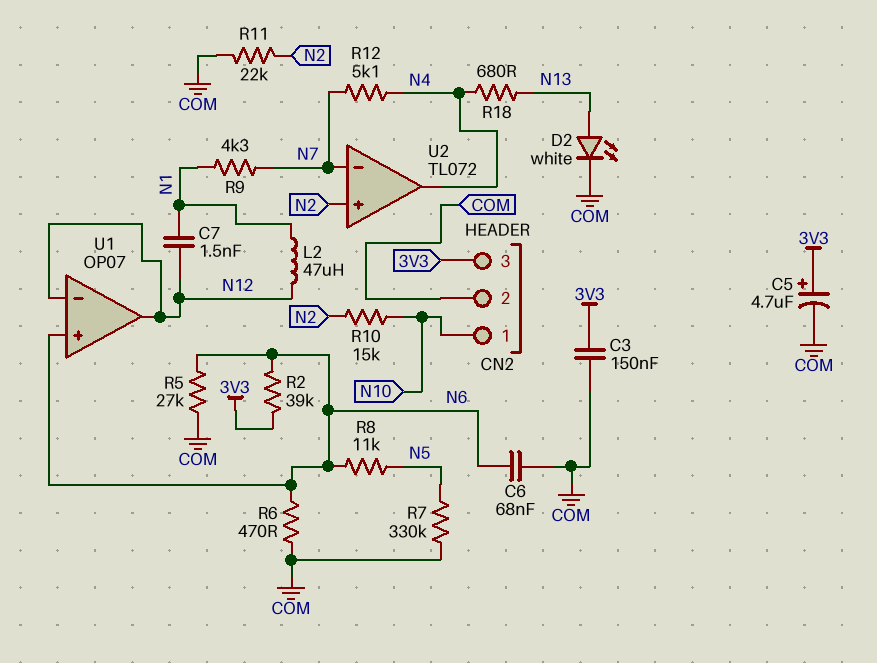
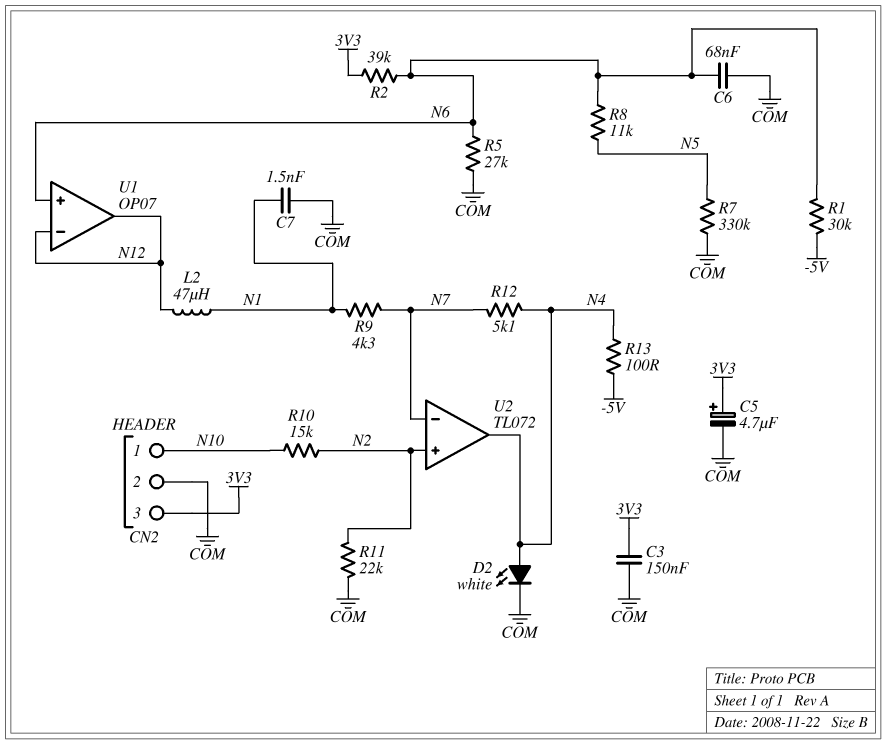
C7: 1.5nF (N1, N12) -> 1.5nF (COM, N1)
D2: LED white (A N13, K COM) -> LED white (A N4, K COM)
R1: none -> 30k (-5V, N6)
R6: 470 (COM, N6) -> none
R13: none -> 100 (-5V, N4)
R18: 680 (N4, N13) -> none

